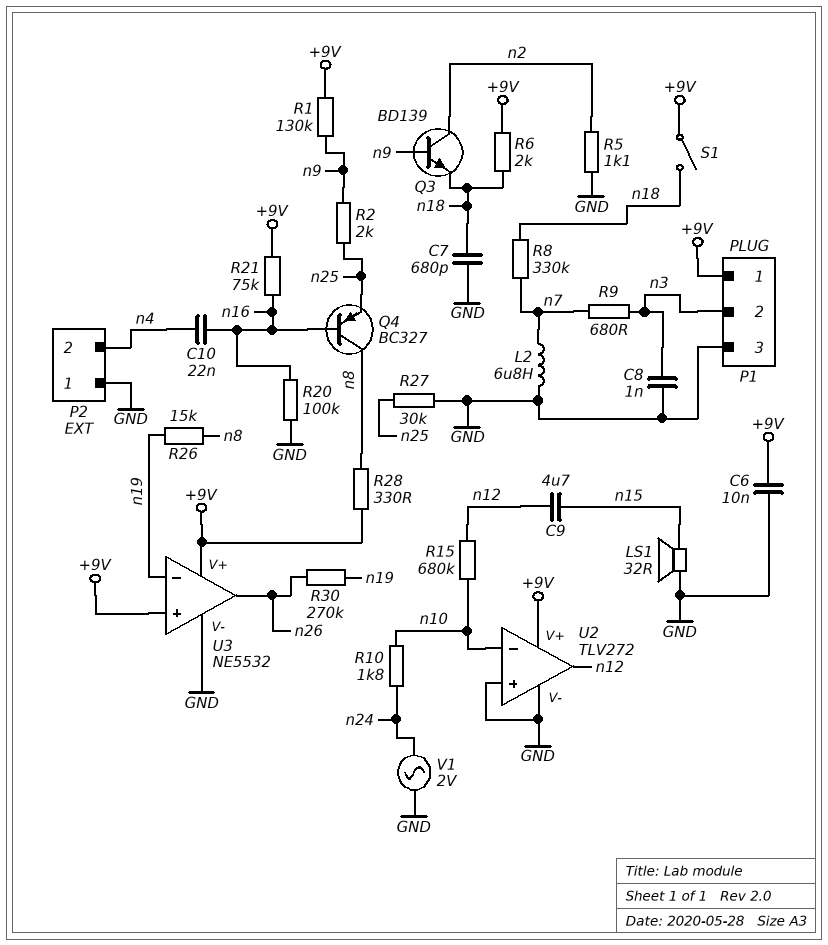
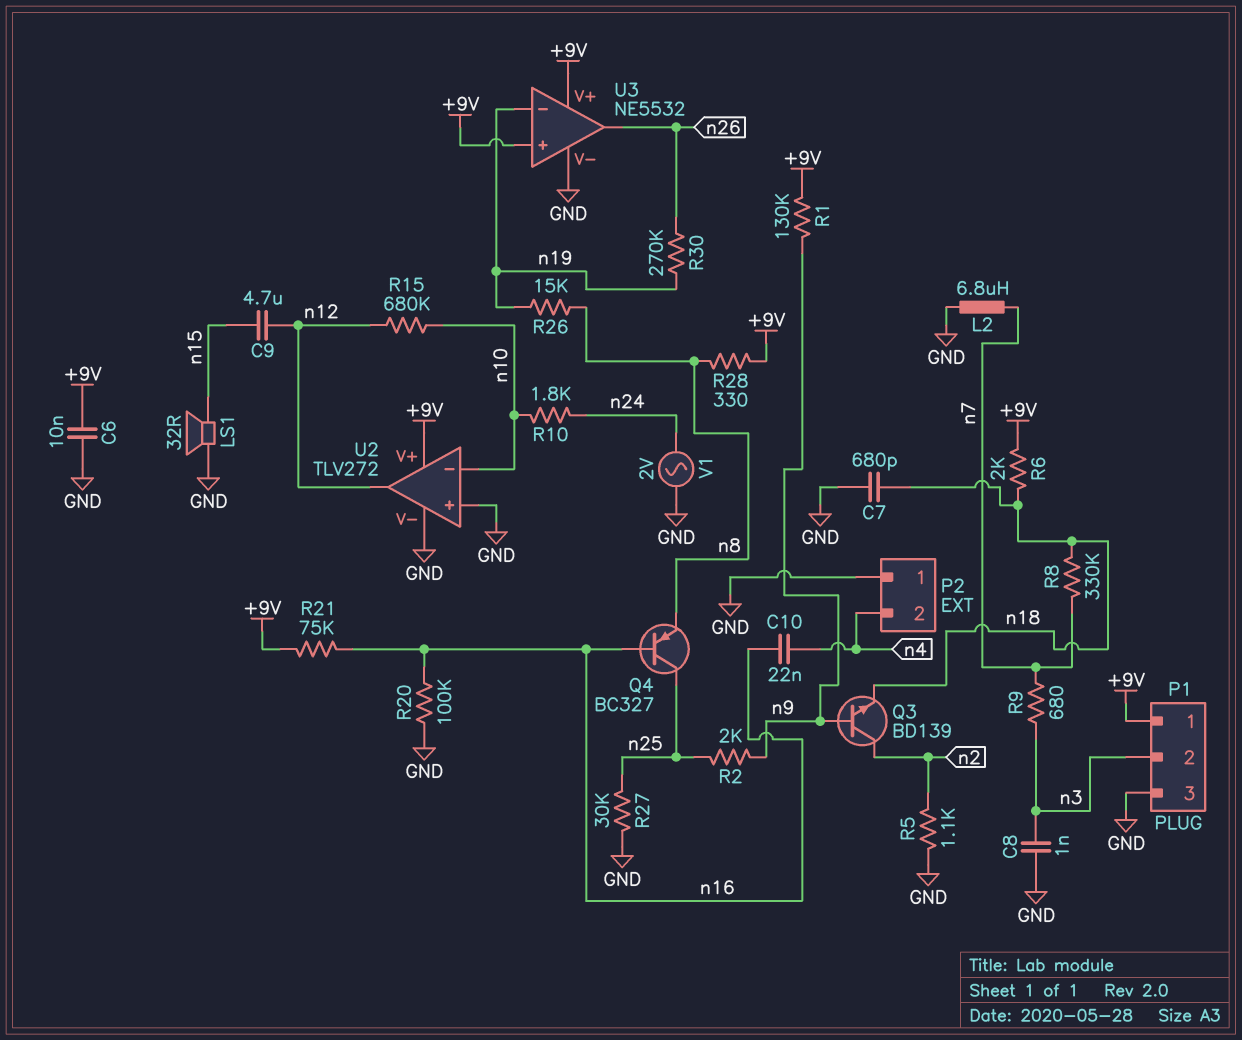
Q4: PNP BC327 (B n16, C n8, E n25) -> PNP BC327 (B n16, C n25, E n8)
S1: switch (+9V, n18) -> none

